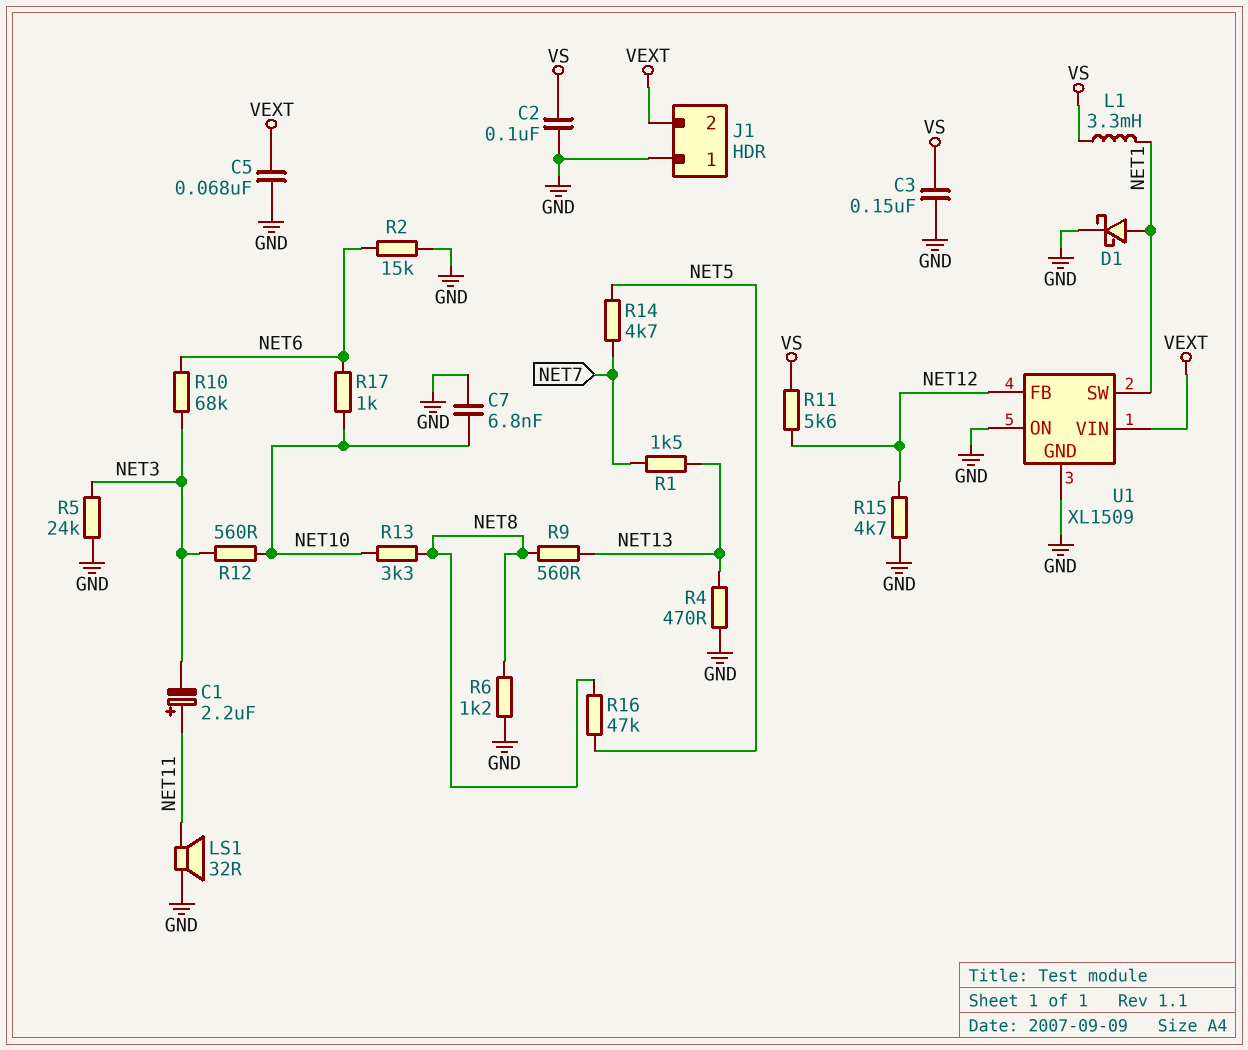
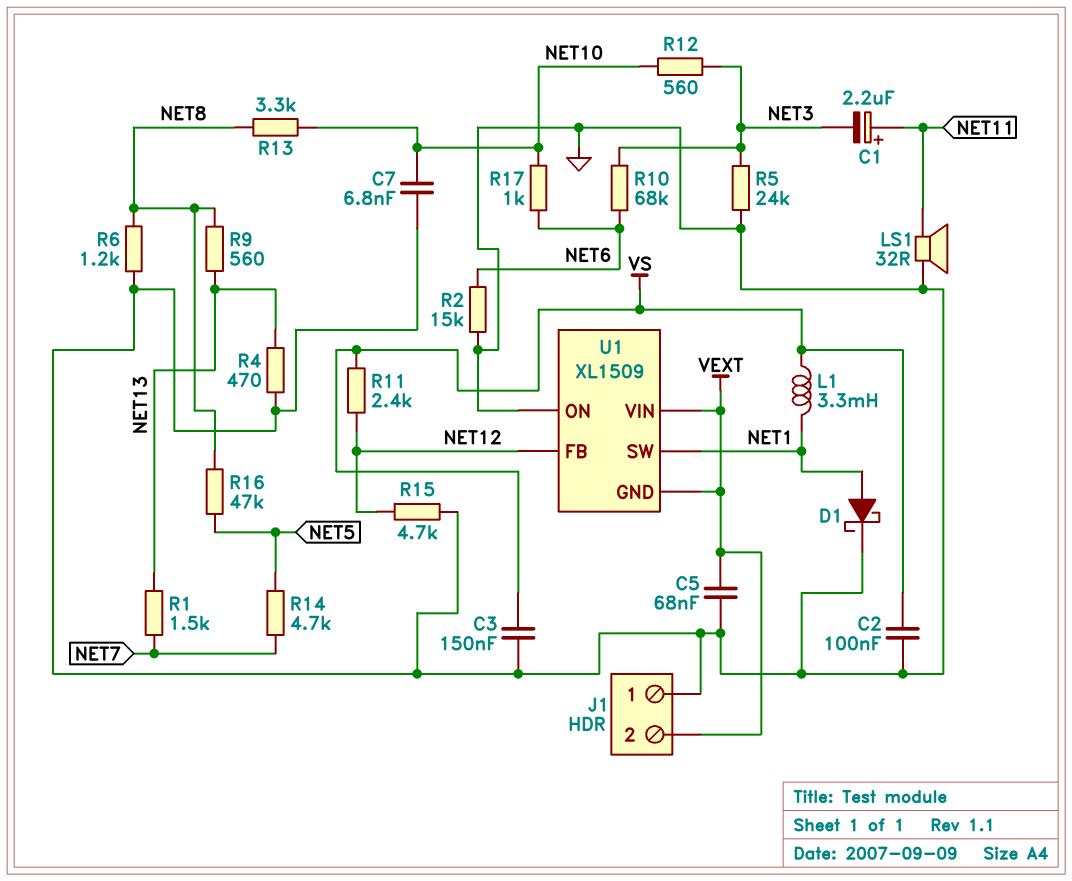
R11: 5.6k (NET12, VS) -> 2.4k (NET12, VS)
U1 pin GND: GND -> VEXT

